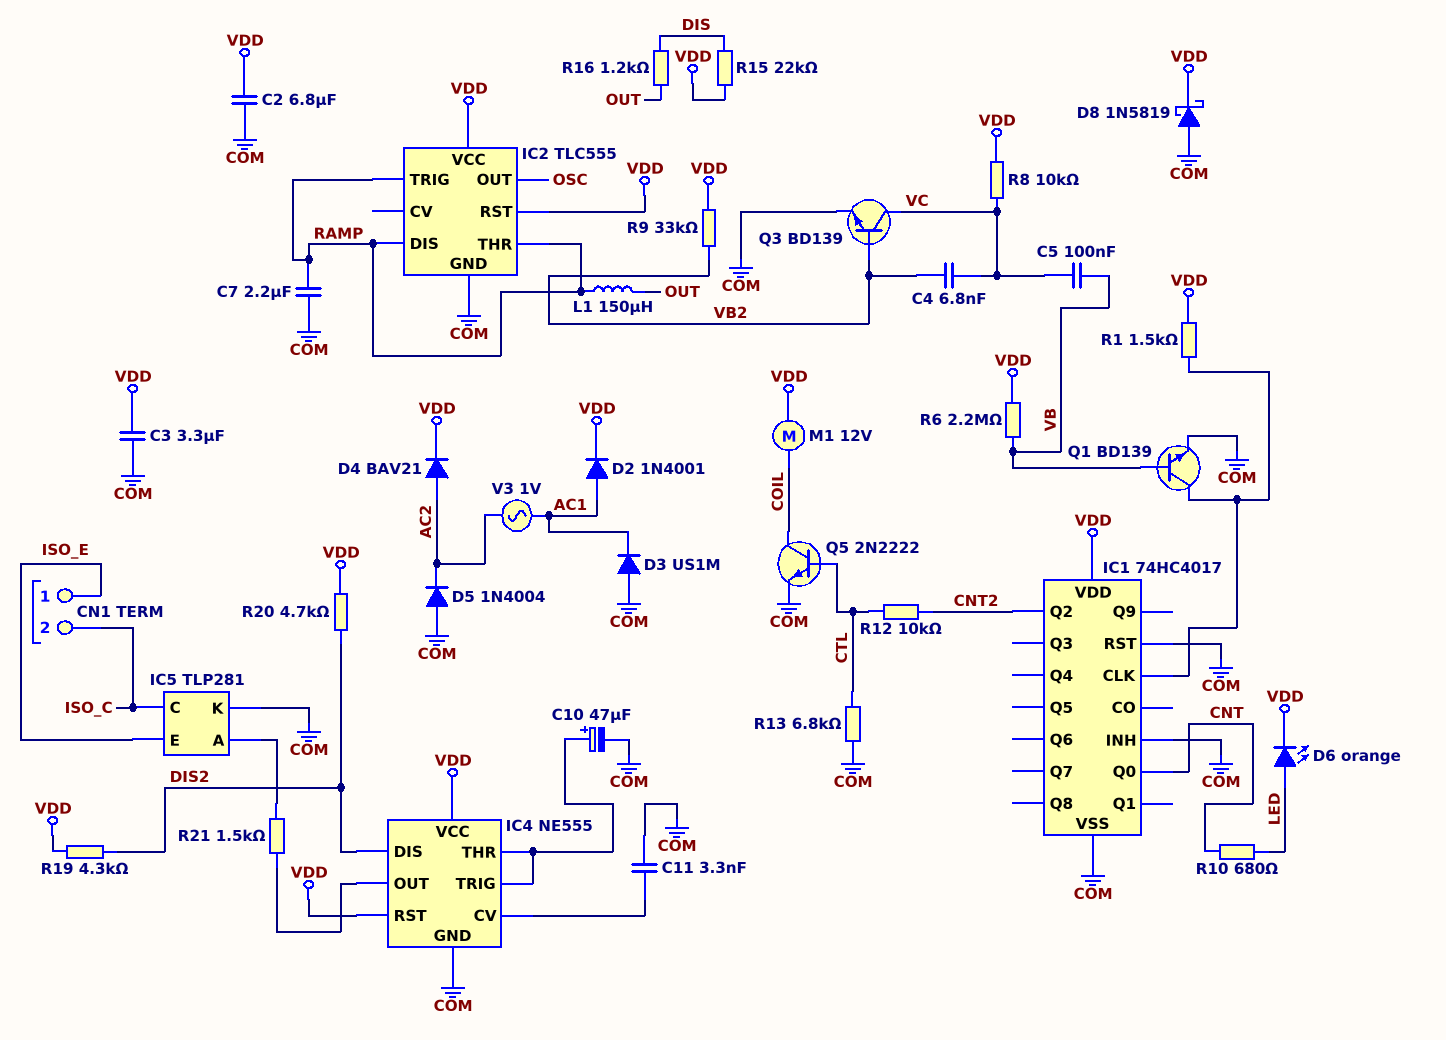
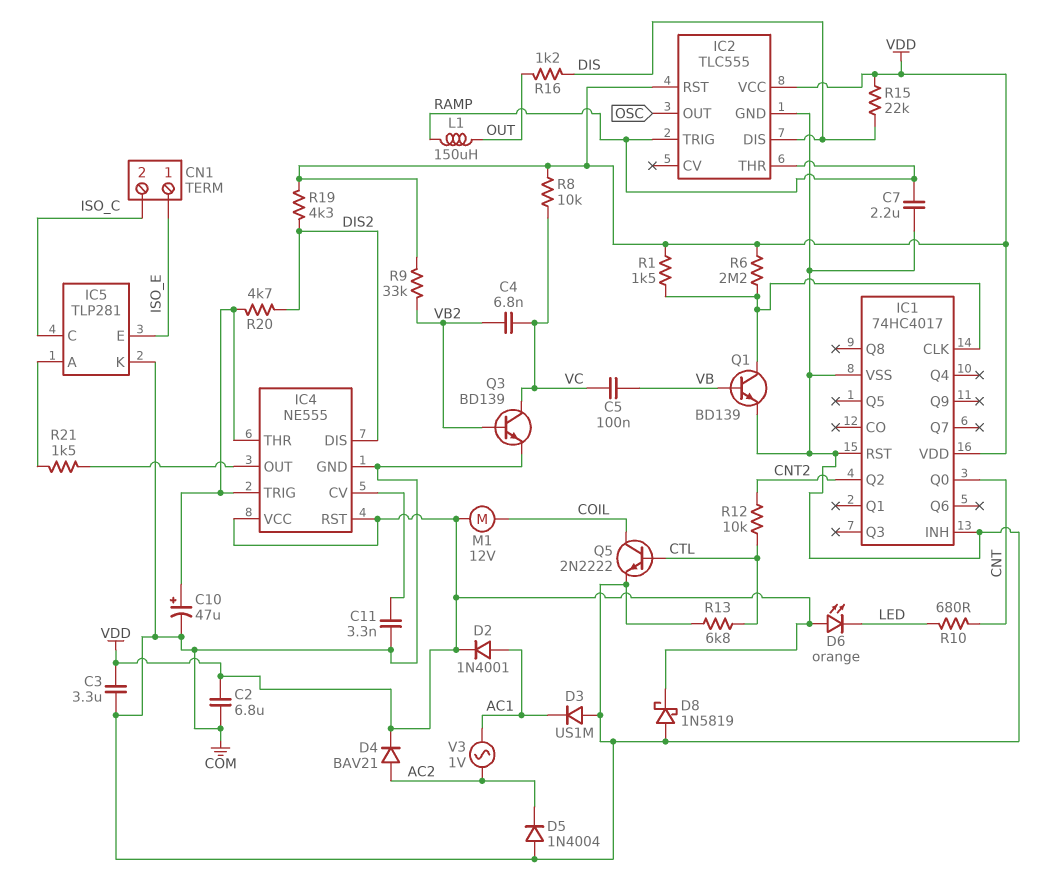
D6: LED orange (A LED, K VDD) -> LED orange (A VDD, K LED)
IC2 pin DIS: RAMP -> DIS
R6: 2.2M (VB, VDD) -> 2.2M (IC1/CLK, VDD)
R20: 4.7k (DIS2, VDD) -> 4.7k (DIS2, IC4/THR)

